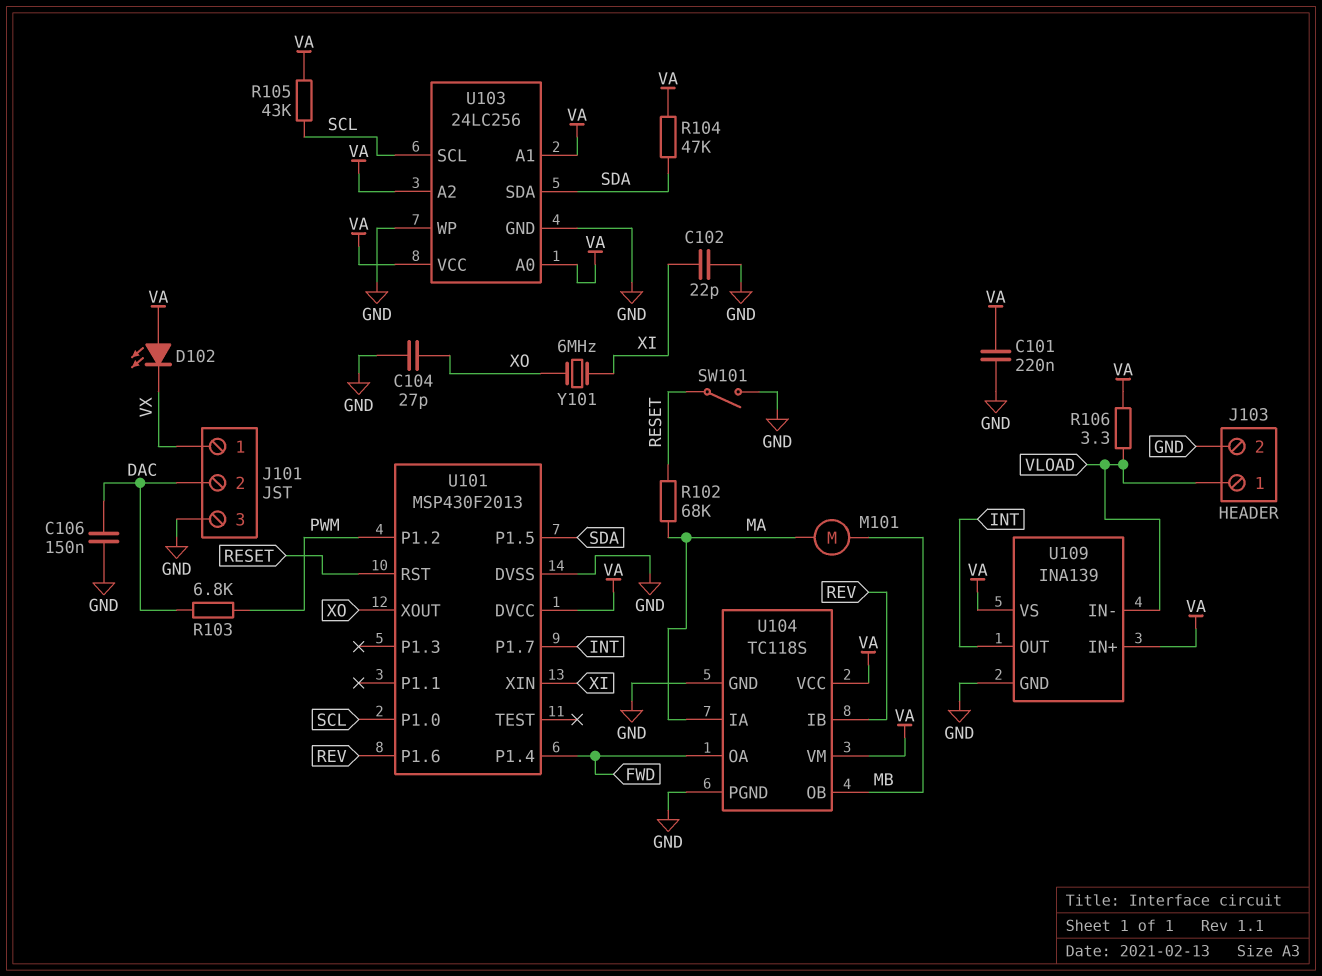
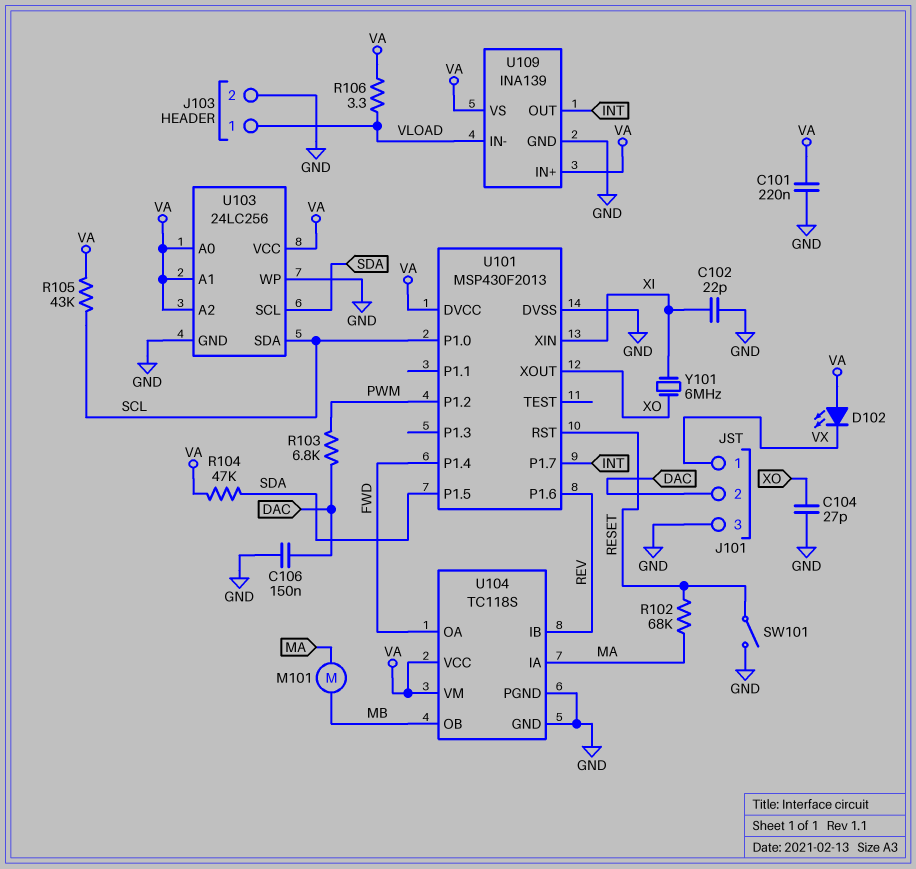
U103 pin SCL: SCL -> SDA
U103 pin SDA: SDA -> SCL

